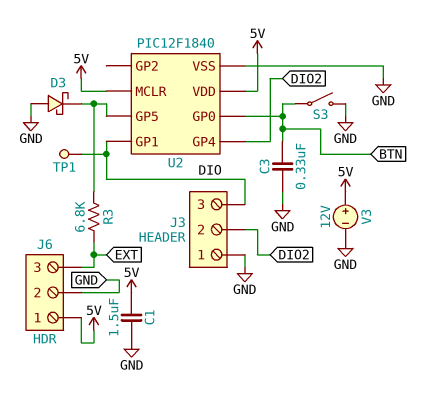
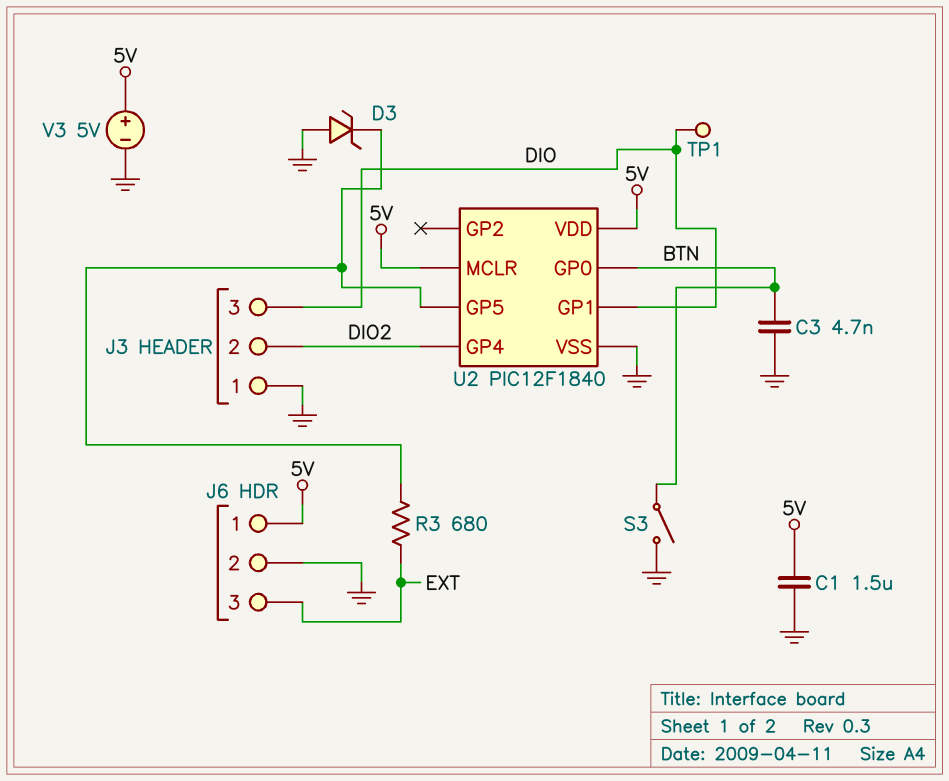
C3: 330nF (BTN, GND) -> 4.7nF (BTN, GND)
D3: schottky (A GND, K U2/GP5) -> zener (A GND, K U2/GP5)
R3: 6.8k (EXT, U2/GP5) -> 680 (EXT, U2/GP5)
V3: 12V (plus 5V, minus GND) -> 5V (plus 5V, minus GND)

